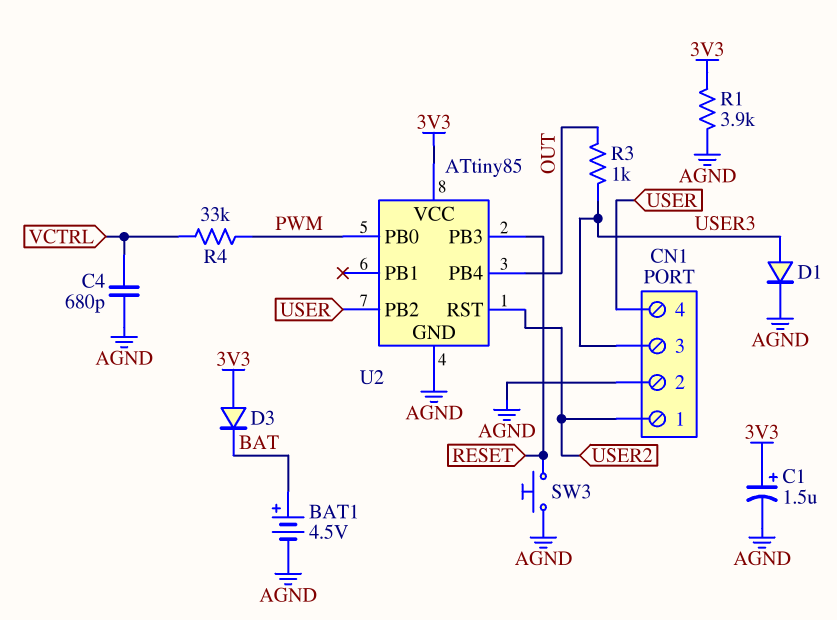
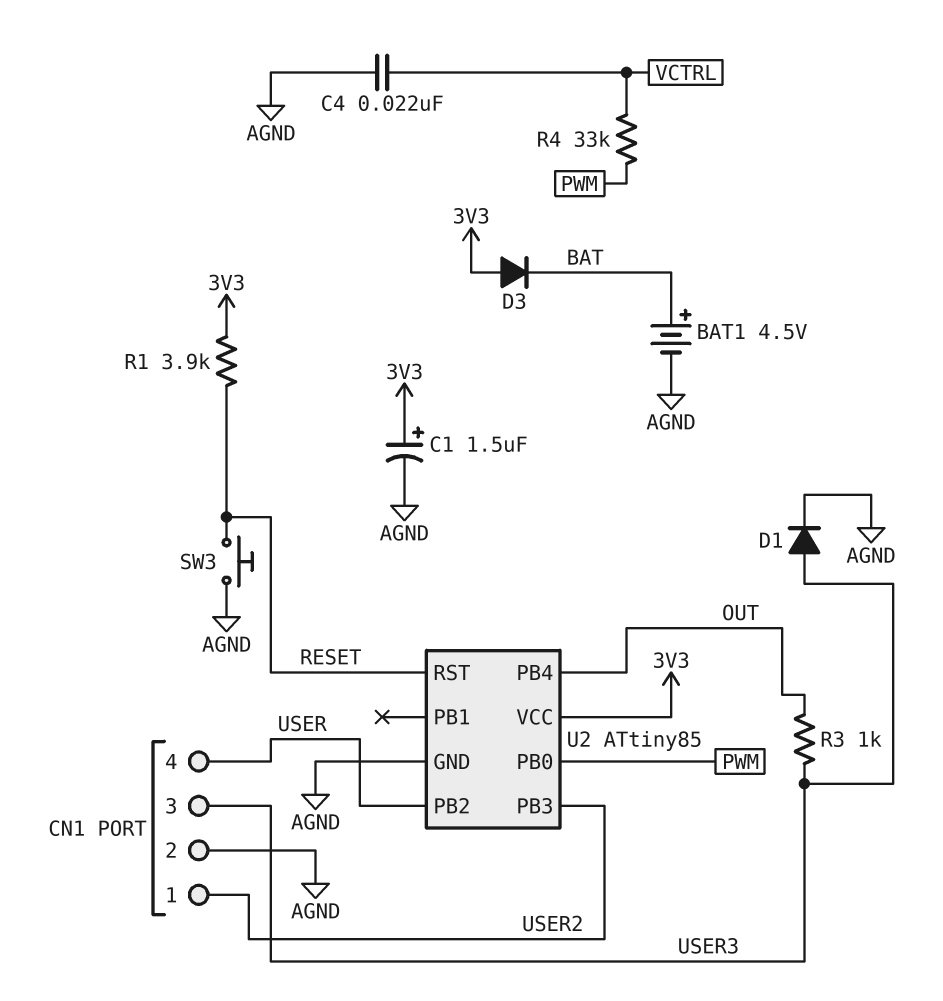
C4: 680pF (AGND, VCTRL) -> 22nF (AGND, VCTRL)
R1: 3.9k (3V3, AGND) -> 3.9k (3V3, RESET)
U2 pin PB3: RESET -> USER2
U2 pin RST: USER2 -> RESET

